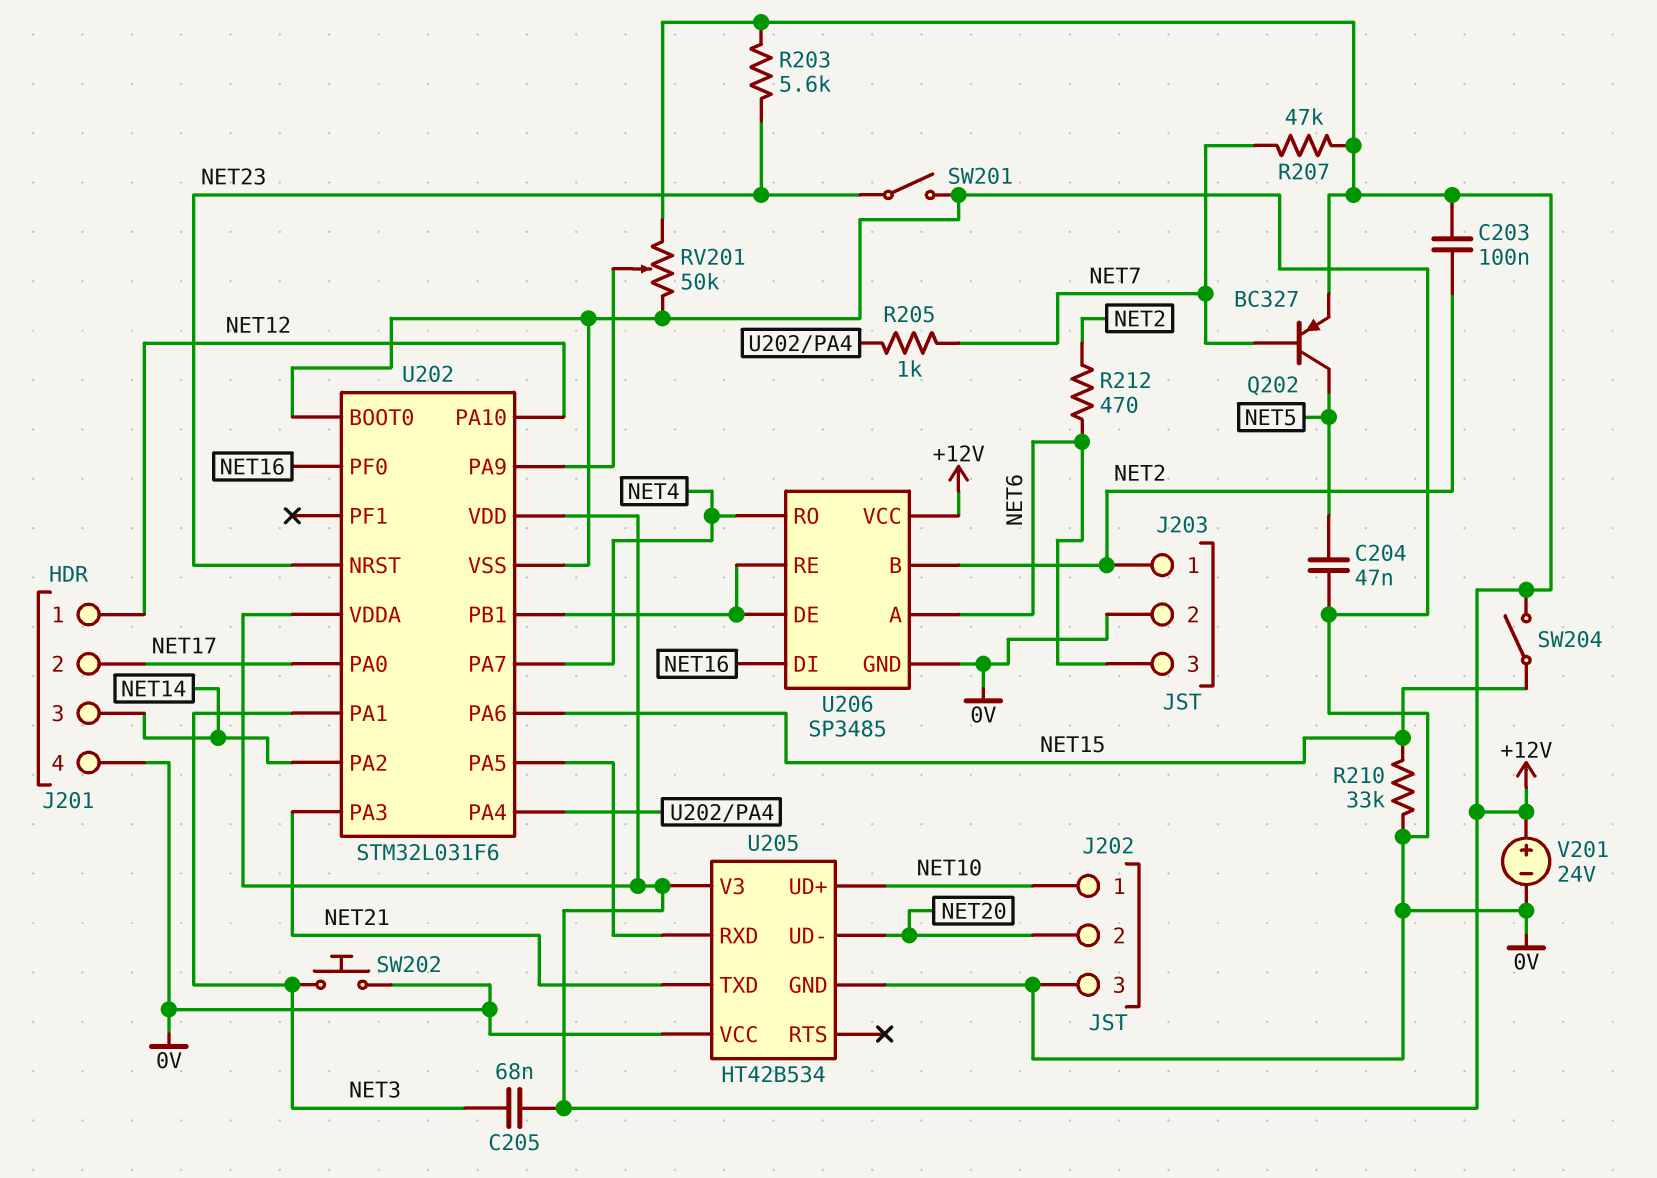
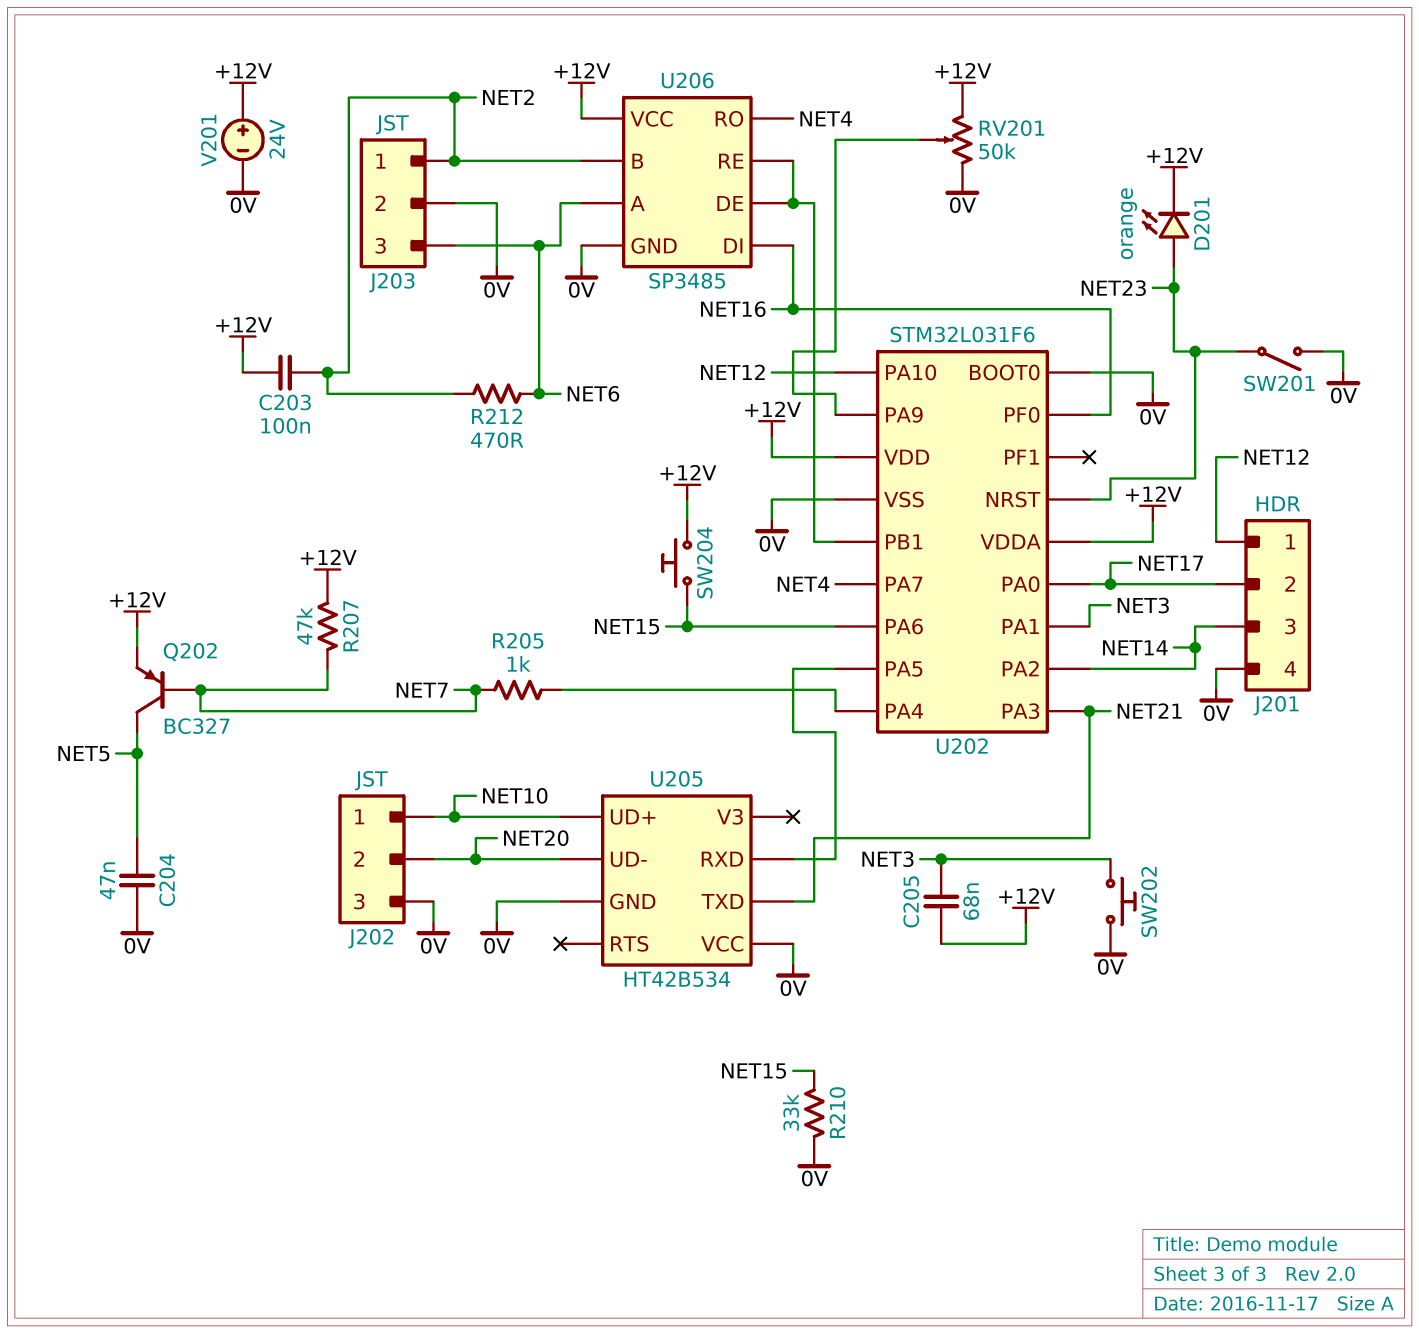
D201: none -> LED orange (A NET23, K +12V)
R203: 5.6k (+12V, NET23) -> none
SW204: switch (+12V, NET15) -> button (+12V, NET15)
U205 pin V3: +12V -> none

